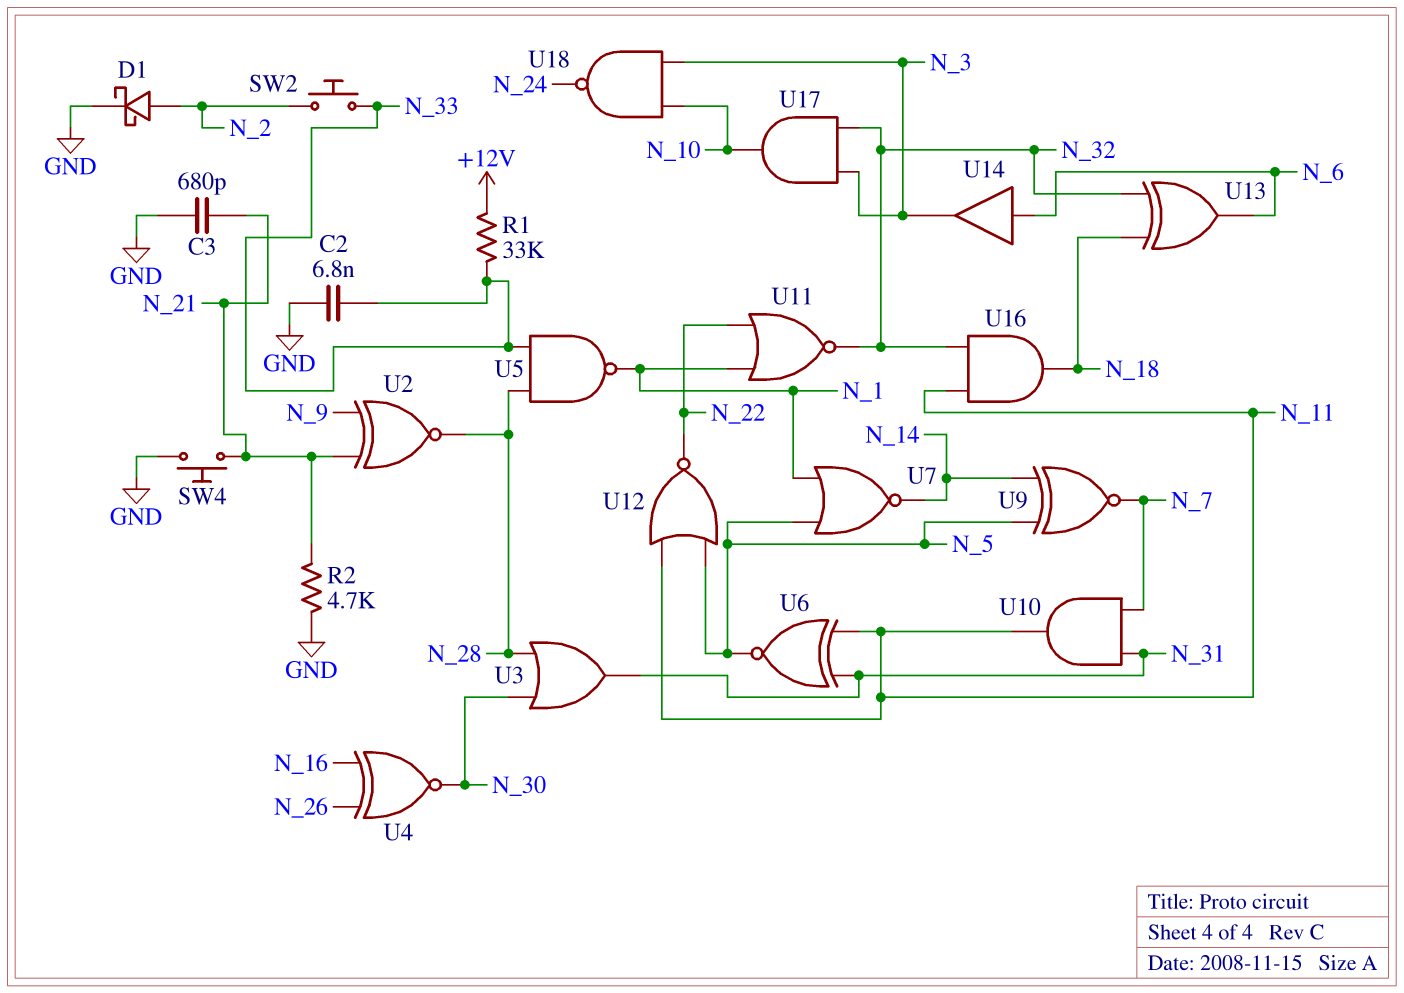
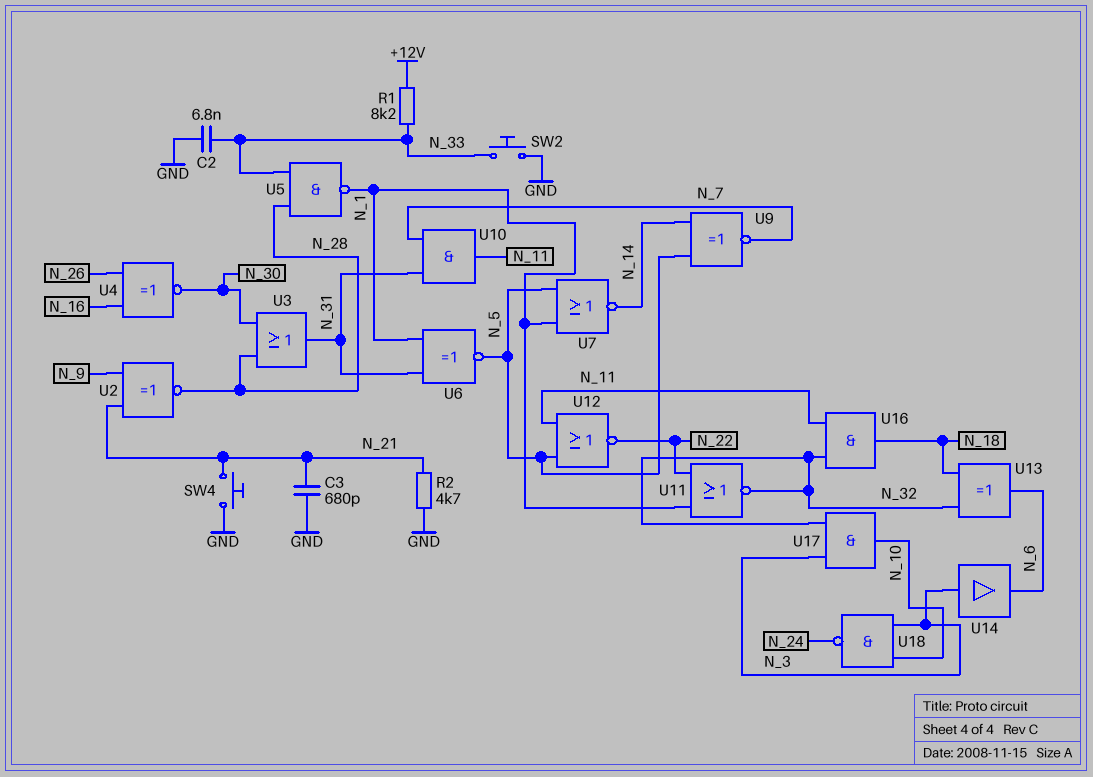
D1: schottky (A N_2, K GND) -> none
R1: 33k (+12V, N_33) -> 8.2k (+12V, N_33)
SW2: button (N_2, N_33) -> button (GND, N_33)
U6: XNOR (in N_11, in N_31, out N_5) -> XNOR (in N_1, in N_31, out N_5)
U14: buffer (in N_6, out N_3) -> buffer (in N_3, out N_6)

